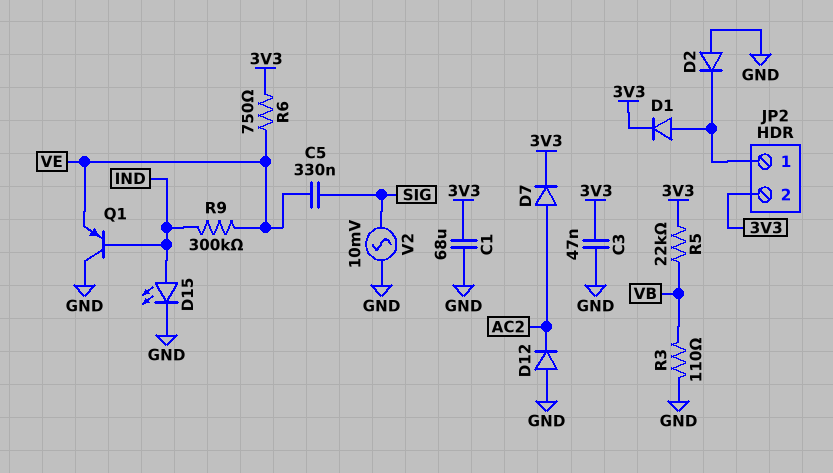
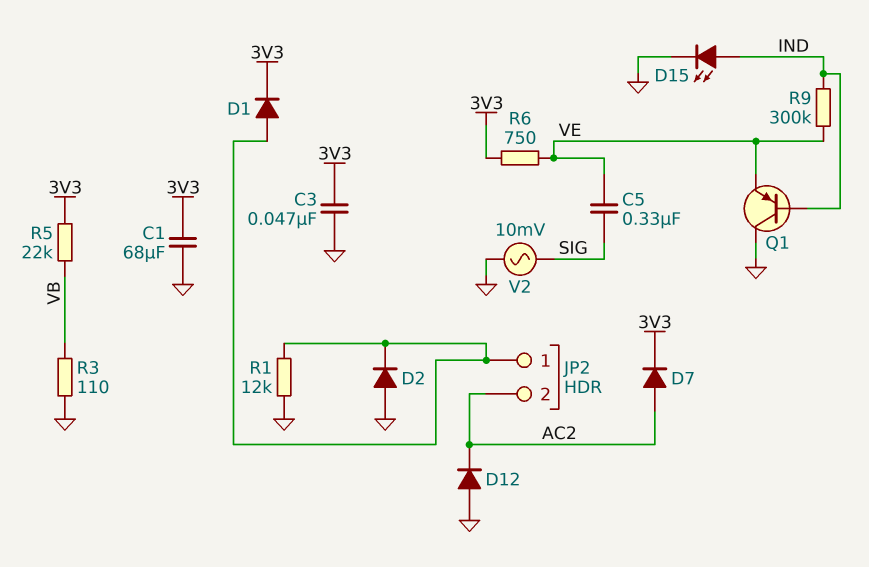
JP2 pin 2: 3V3 -> AC2
R1: none -> 12k (GND, JP2/1)

